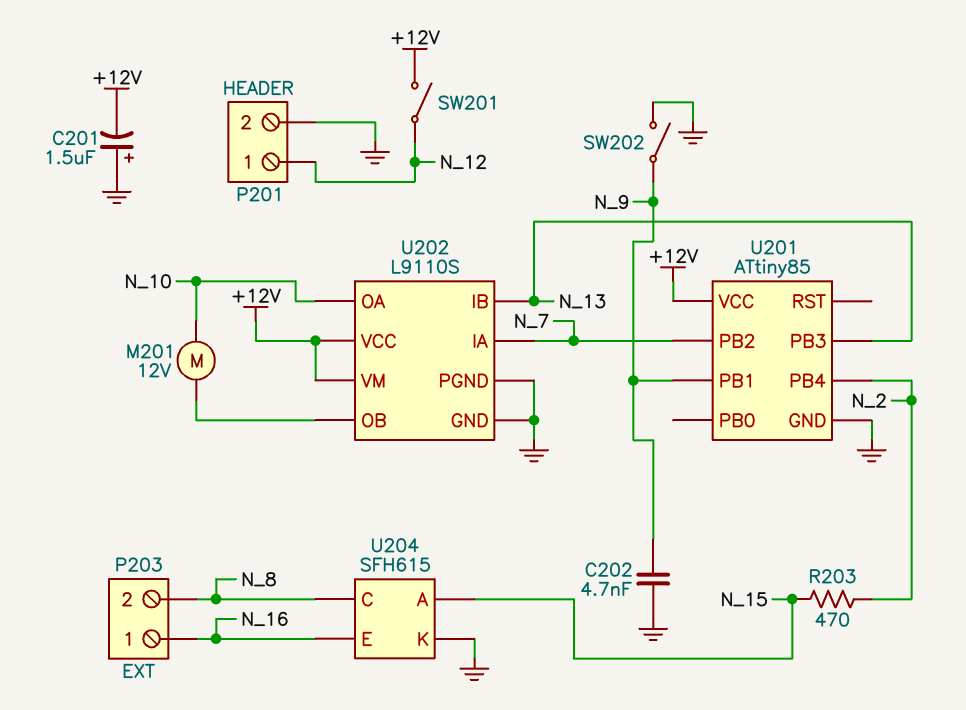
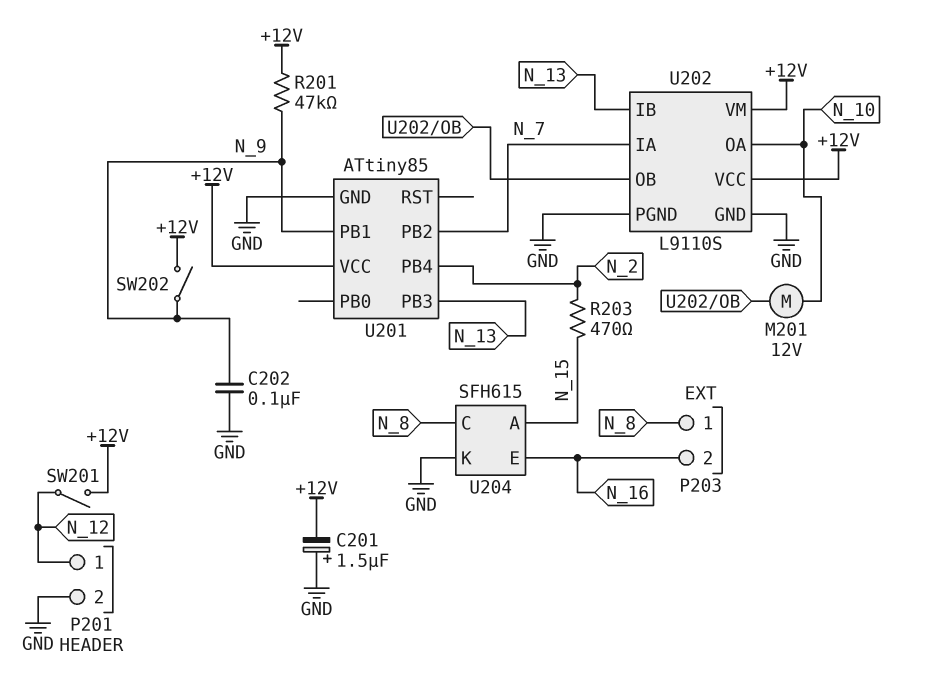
C202: 4.7nF (GND, N_9) -> 100nF (GND, N_9)
P203 pin 1: N_16 -> N_8
P203 pin 2: N_8 -> N_16
R201: none -> 47k (+12V, N_9)
SW202: switch (GND, N_9) -> switch (+12V, N_9)

